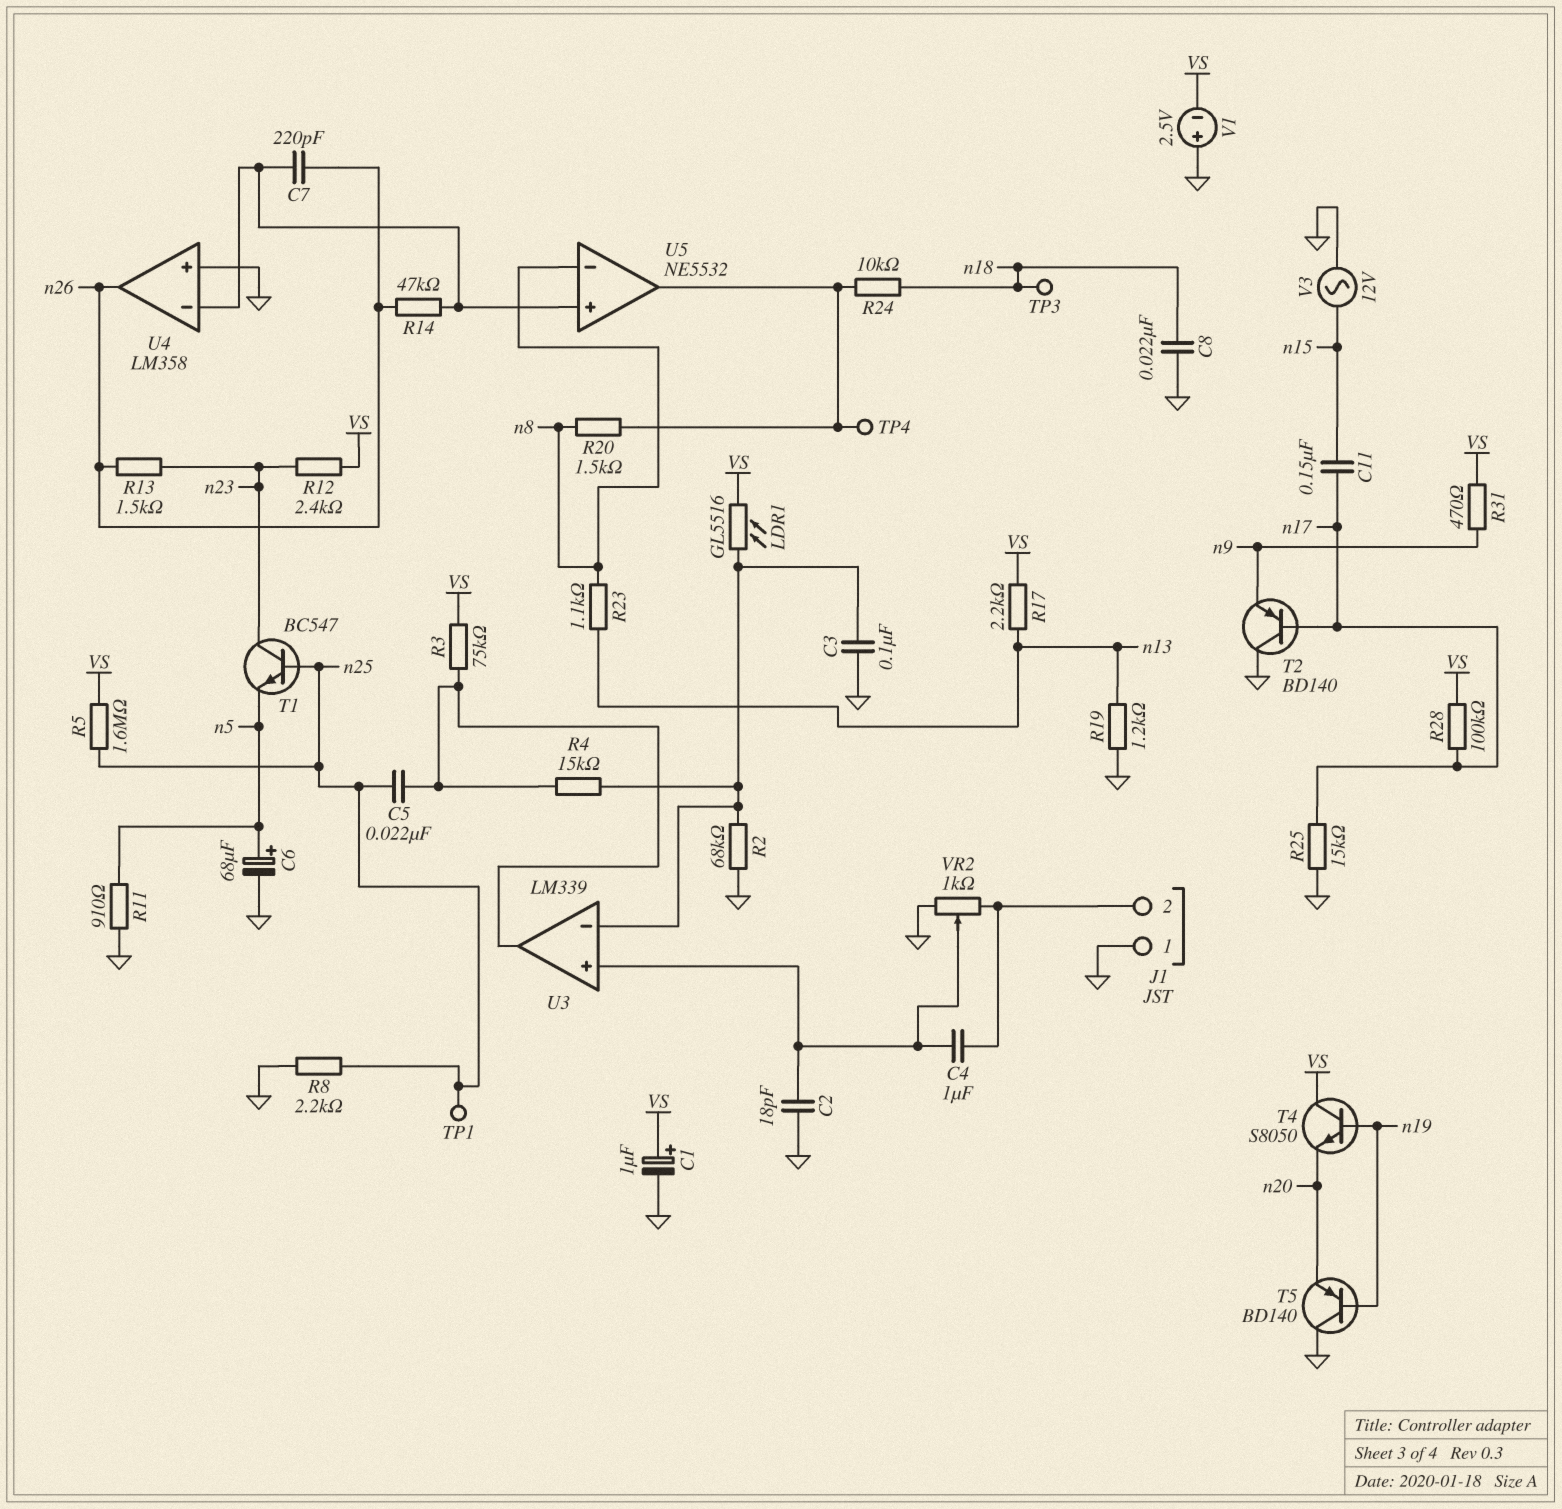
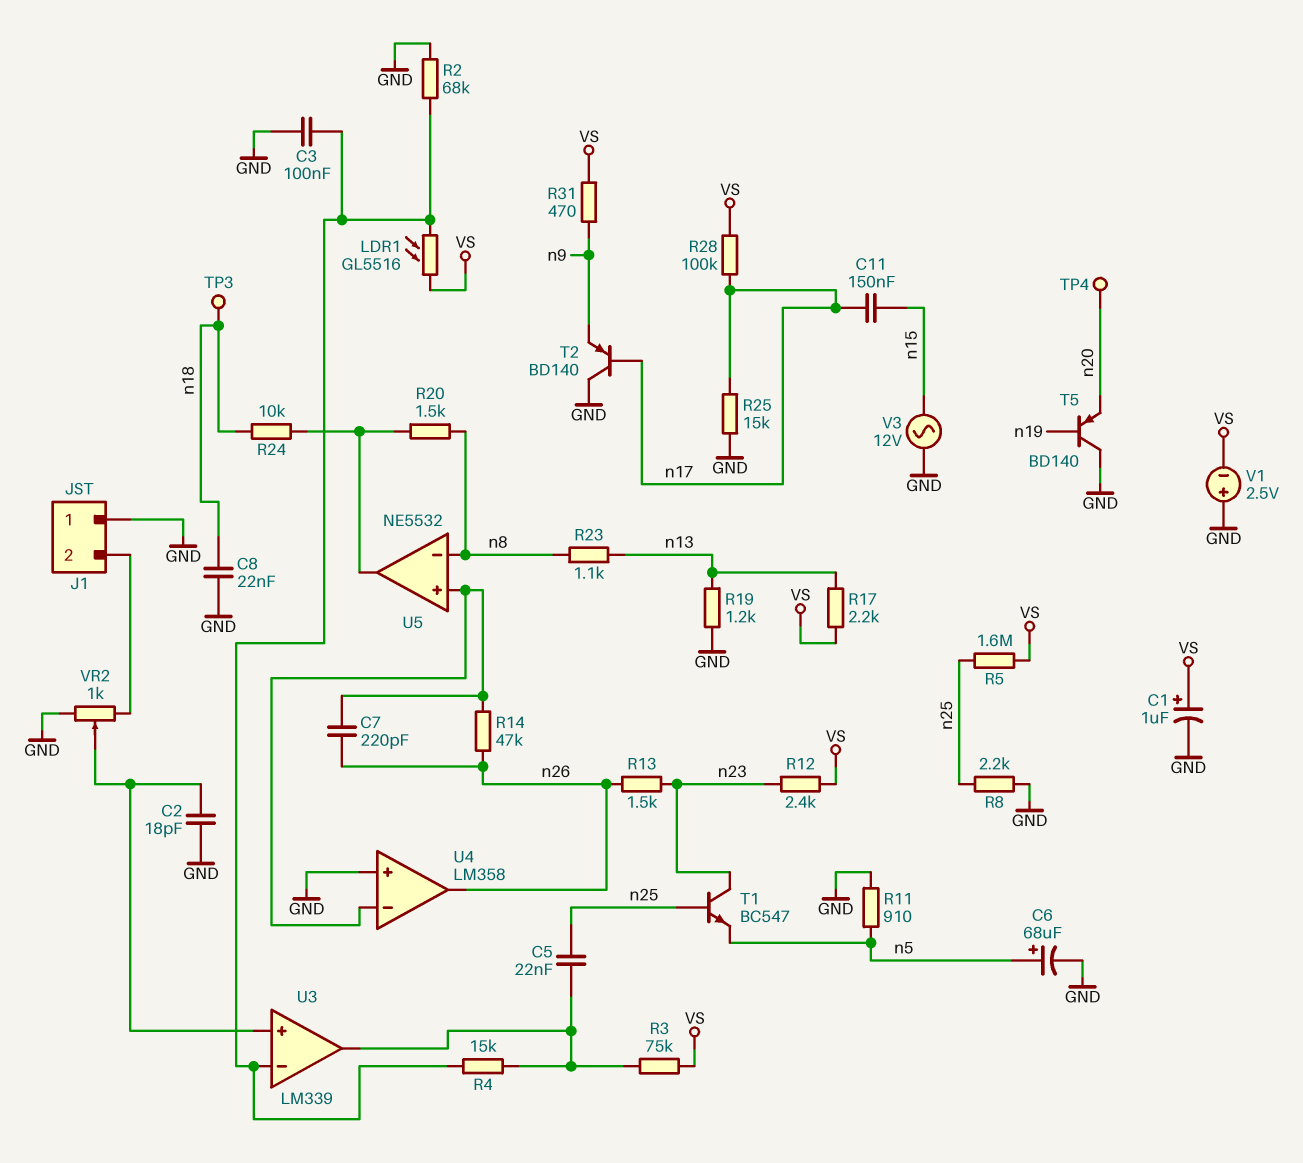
C4: 1uF (J1/2, U3/in+) -> none
T4: NPN S8050 (B n19, C VS, E n20) -> none
TP1: test point (n25) -> none
TP4: test point (U5/out) -> test point (n20)

